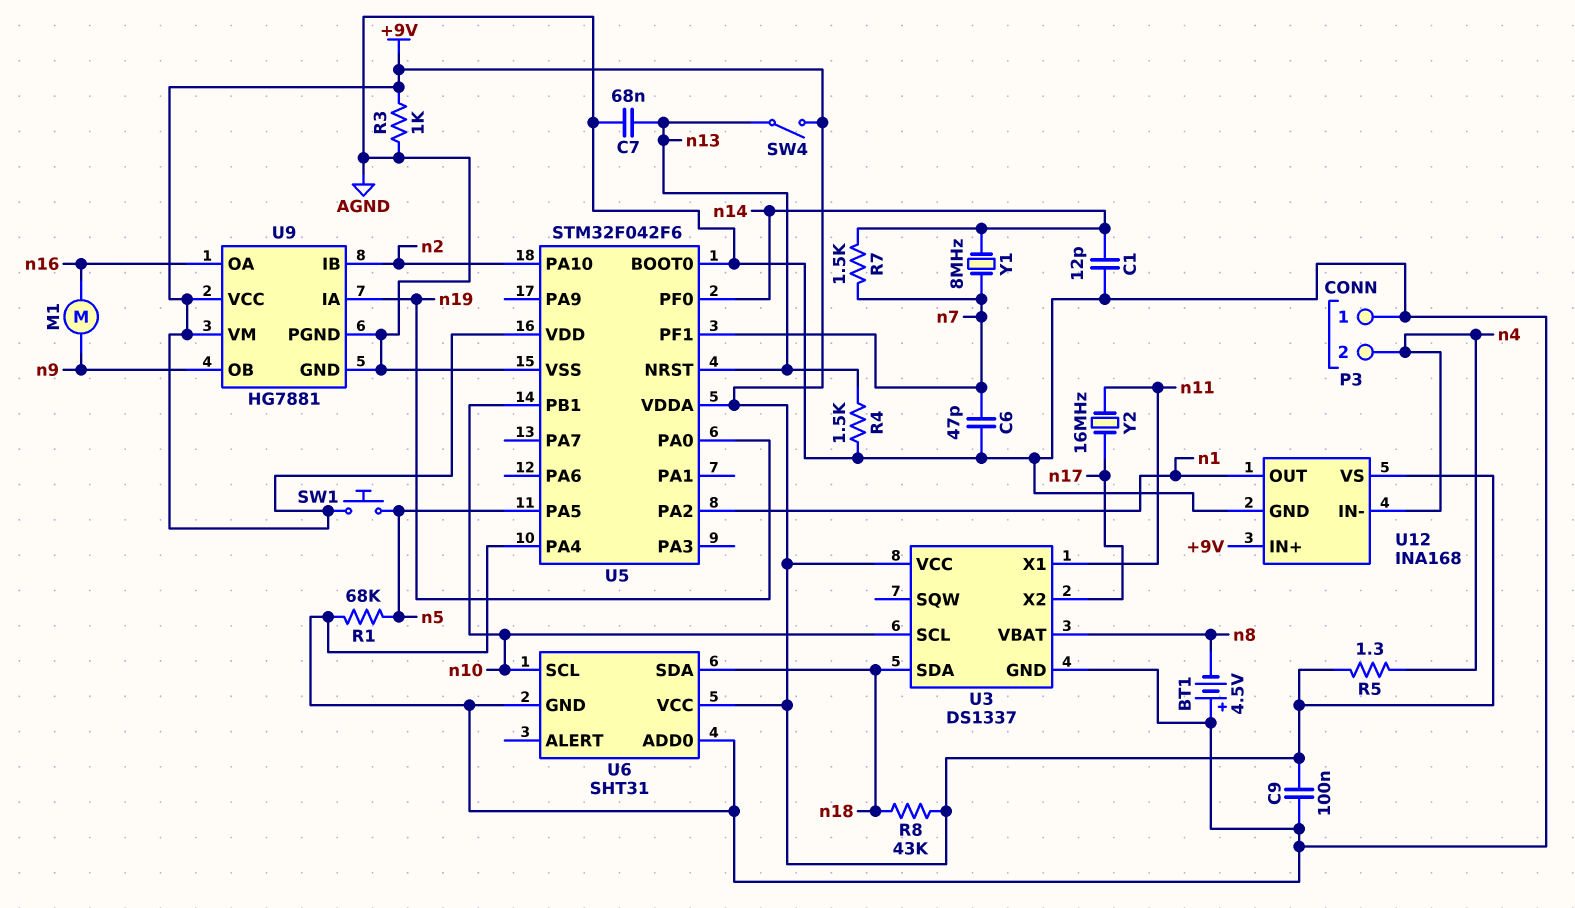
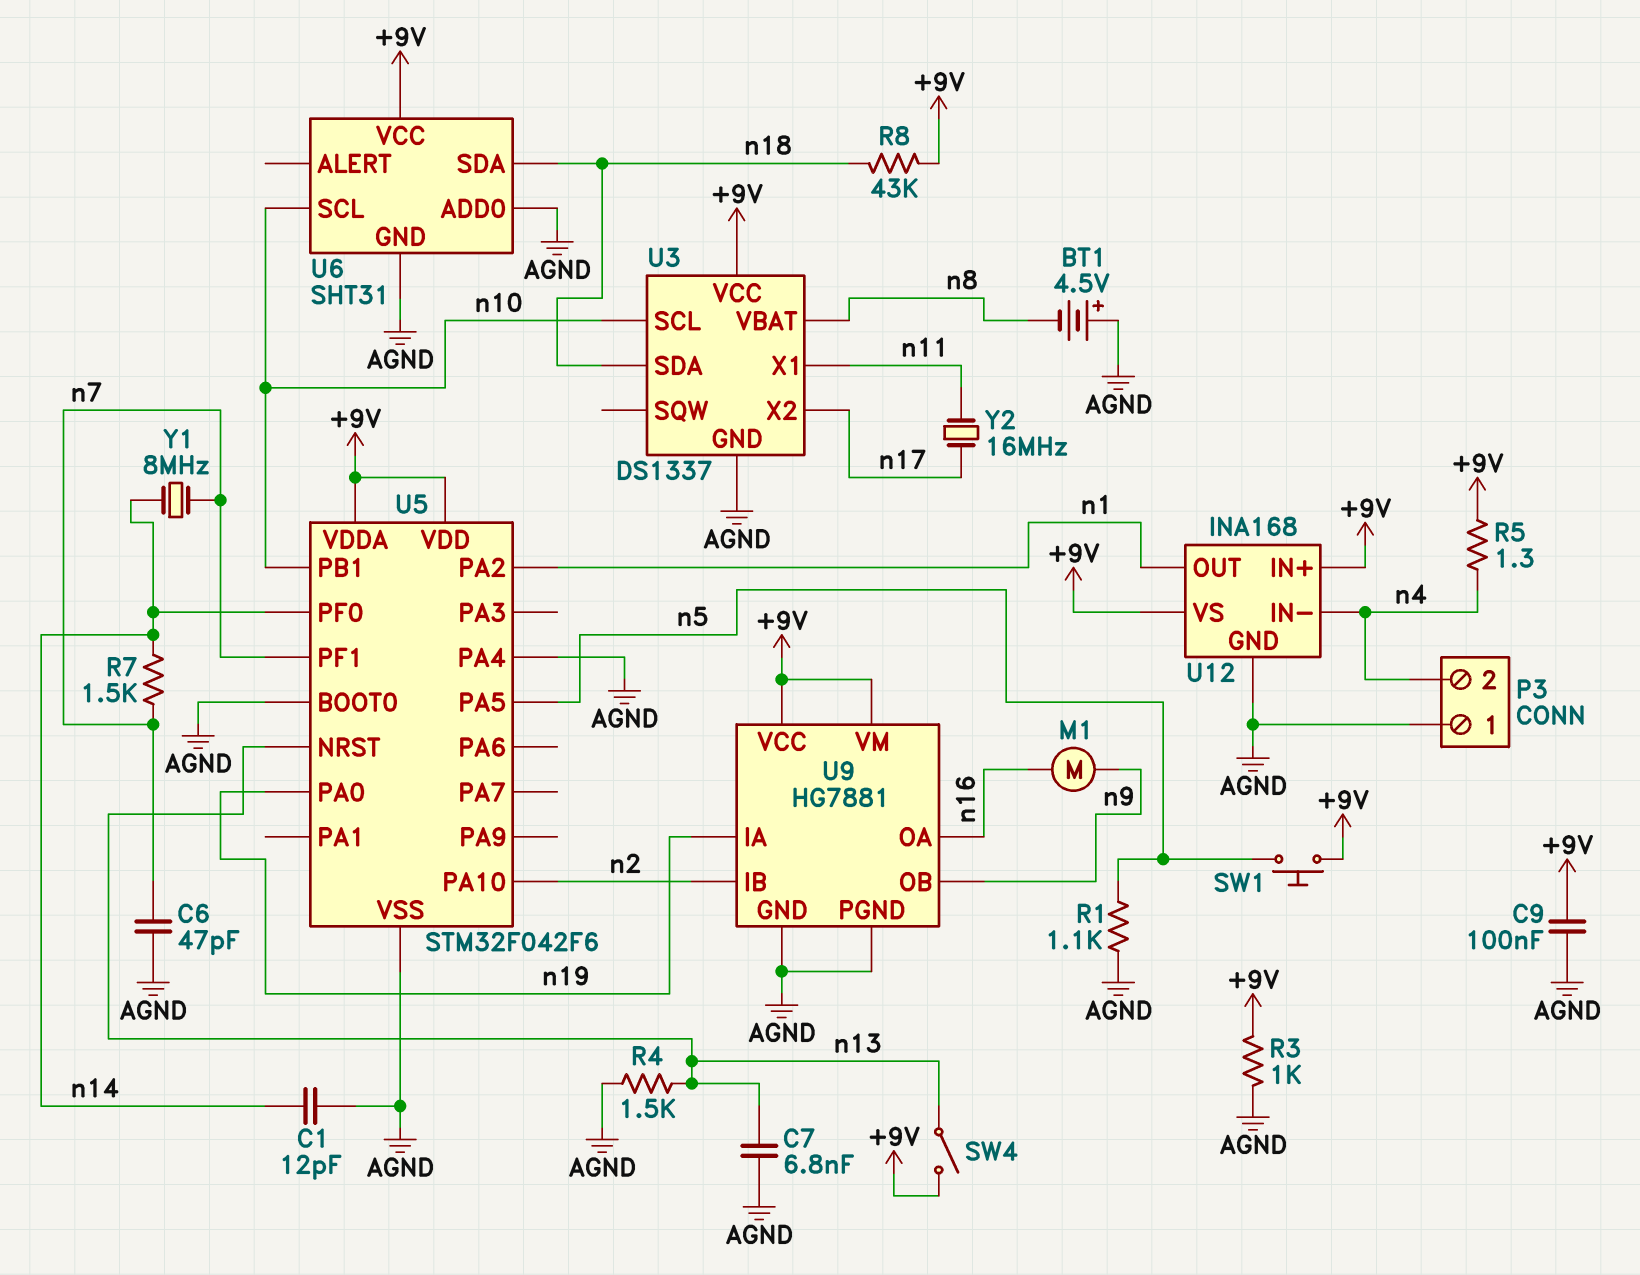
C7: 68nF (AGND, n13) -> 6.8nF (AGND, n13)
R1: 68k (AGND, n5) -> 1.1k (AGND, n5)

